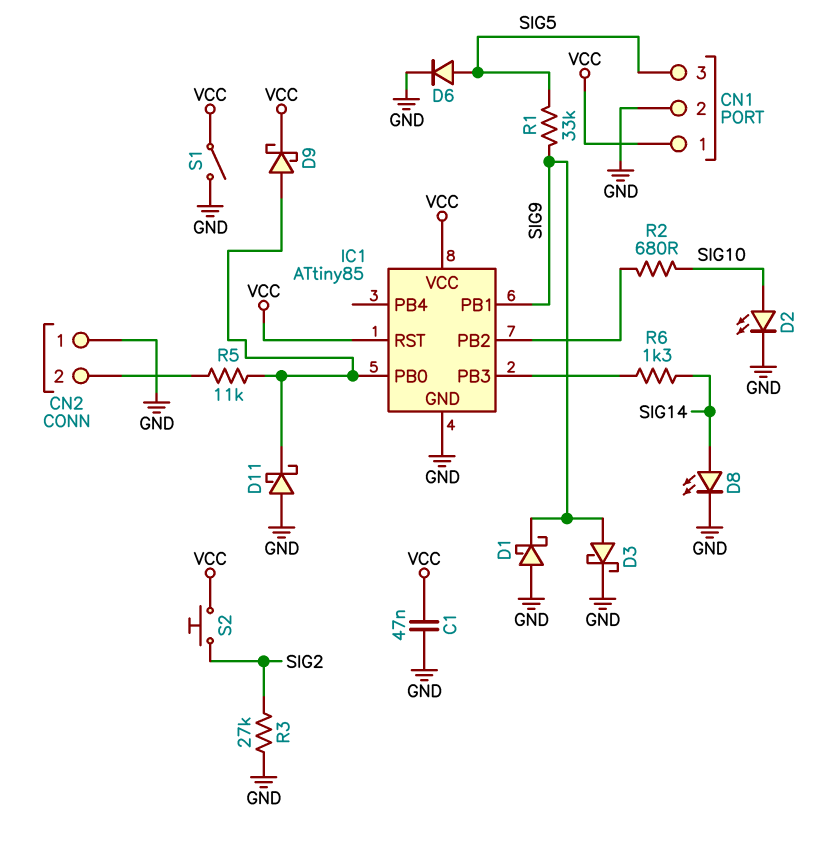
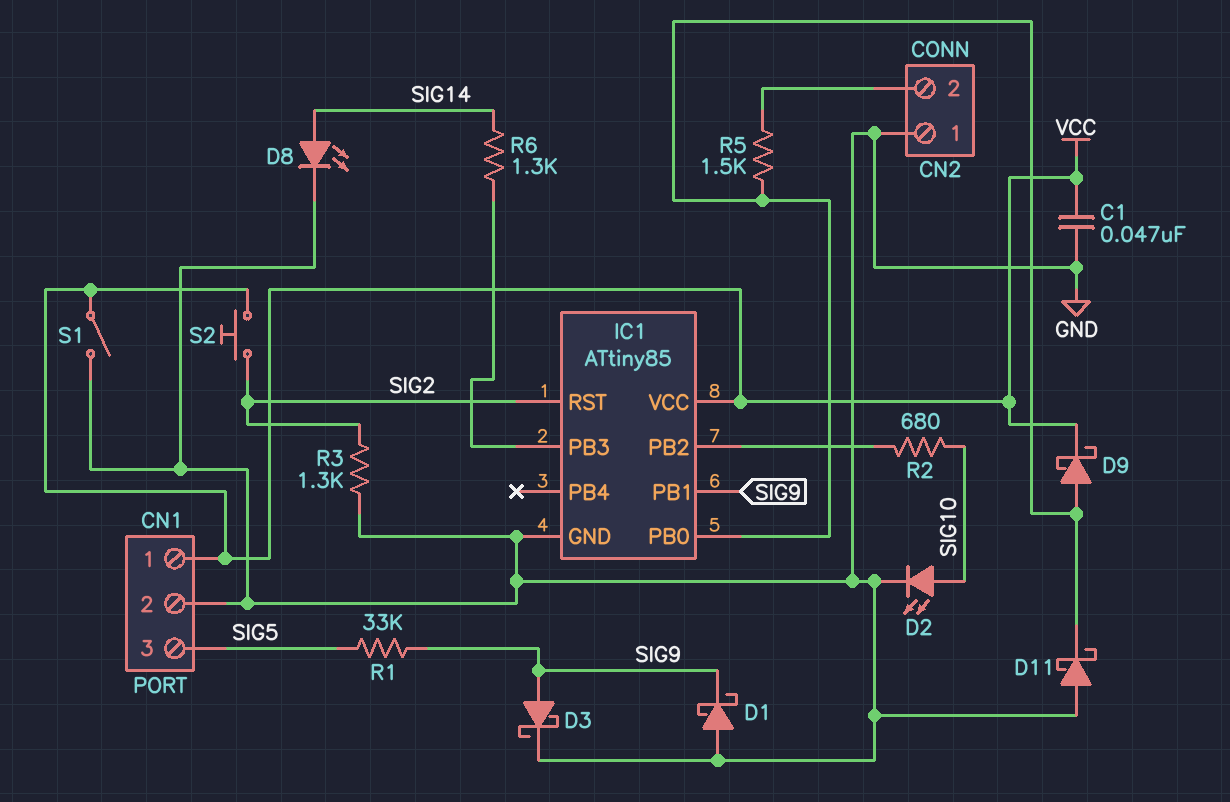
D6: diode (A SIG5, K GND) -> none
IC1 pin RST: VCC -> SIG2
R3: 27k (GND, SIG2) -> 1.3k (GND, SIG2)
R5: 11k (CN2/2, IC1/PB0) -> 1.5k (CN2/2, IC1/PB0)

